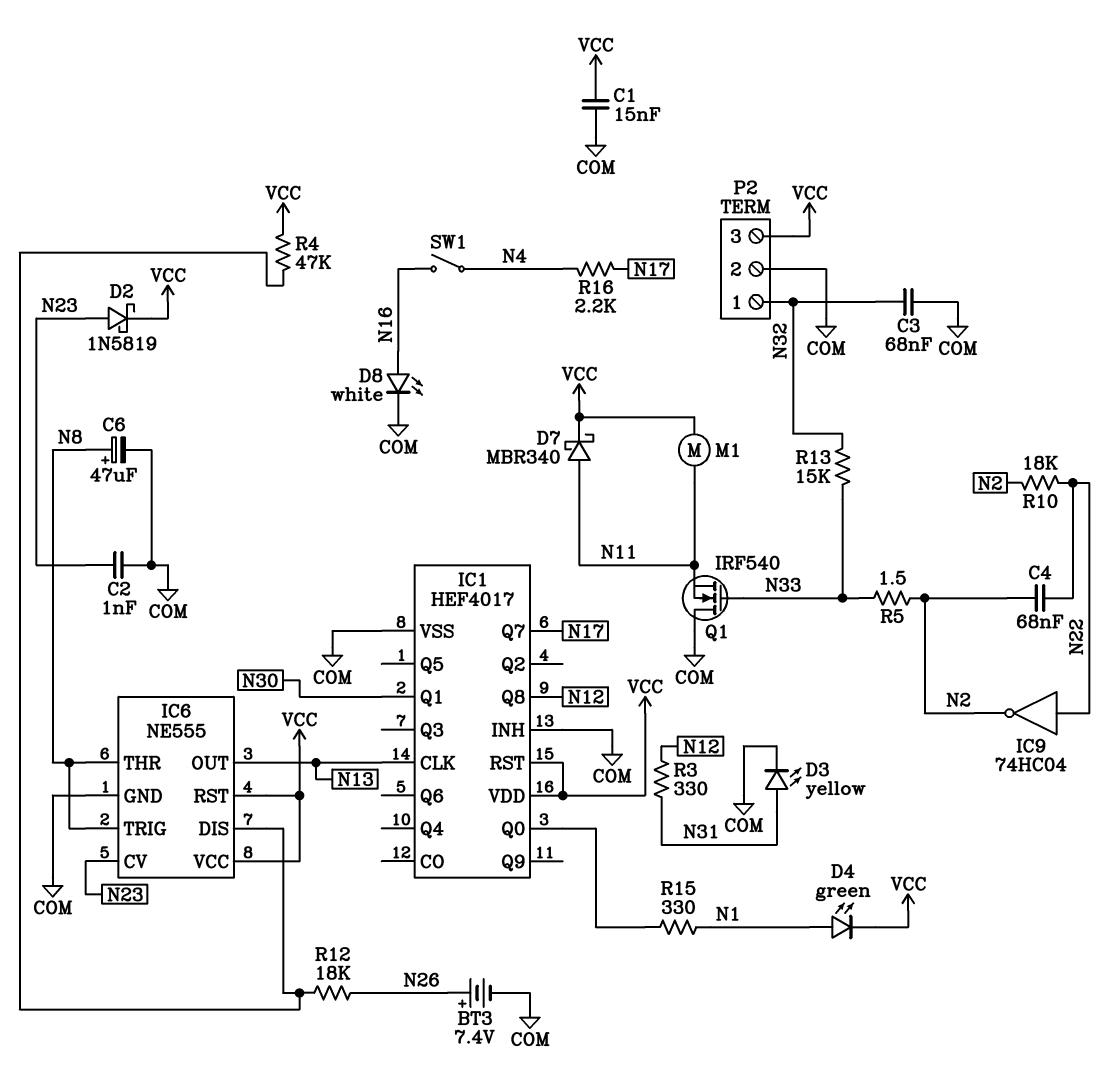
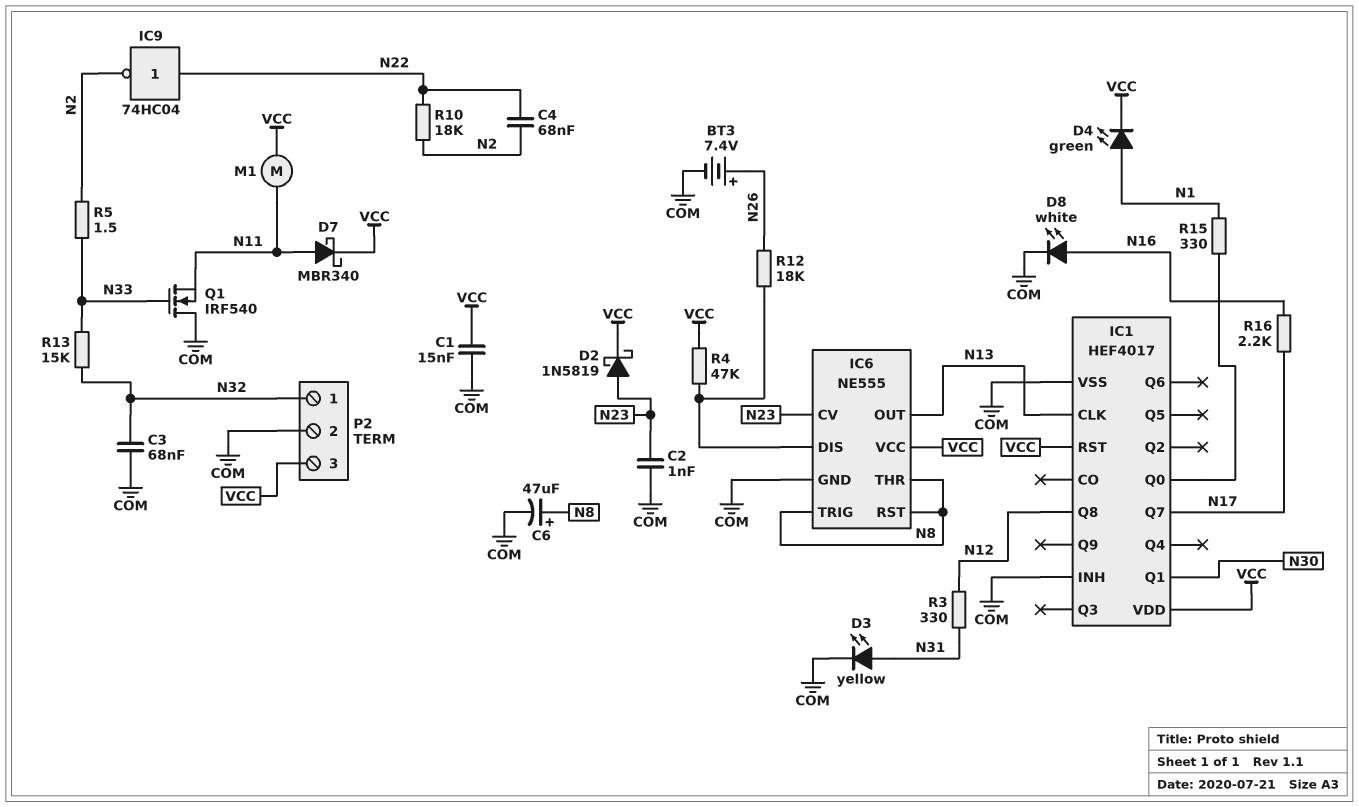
IC6 pin RST: VCC -> N8
R16: 2.2k (N4, N17) -> 2.2k (N16, N17)
SW1: switch (N4, N16) -> none

